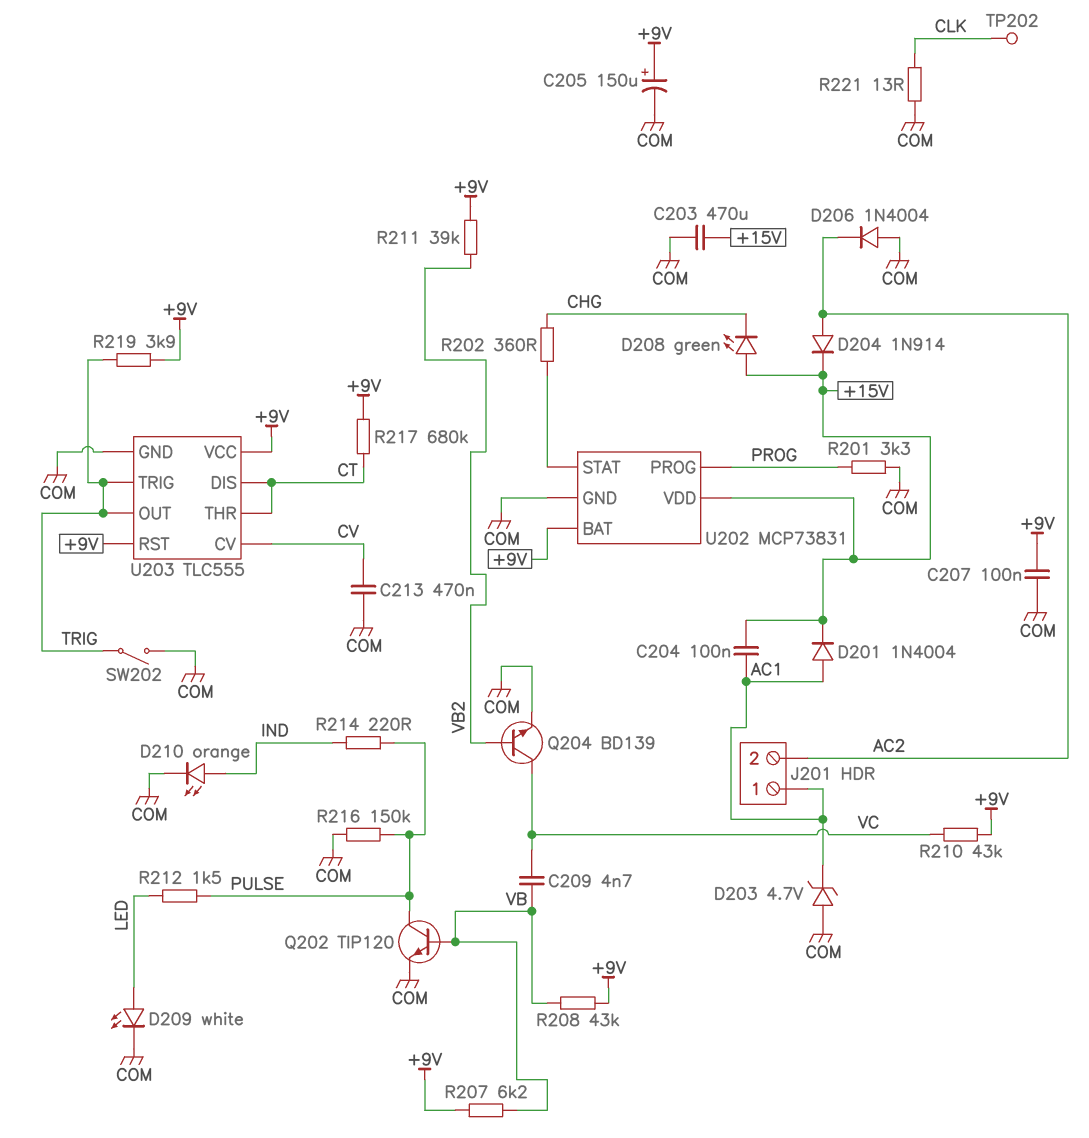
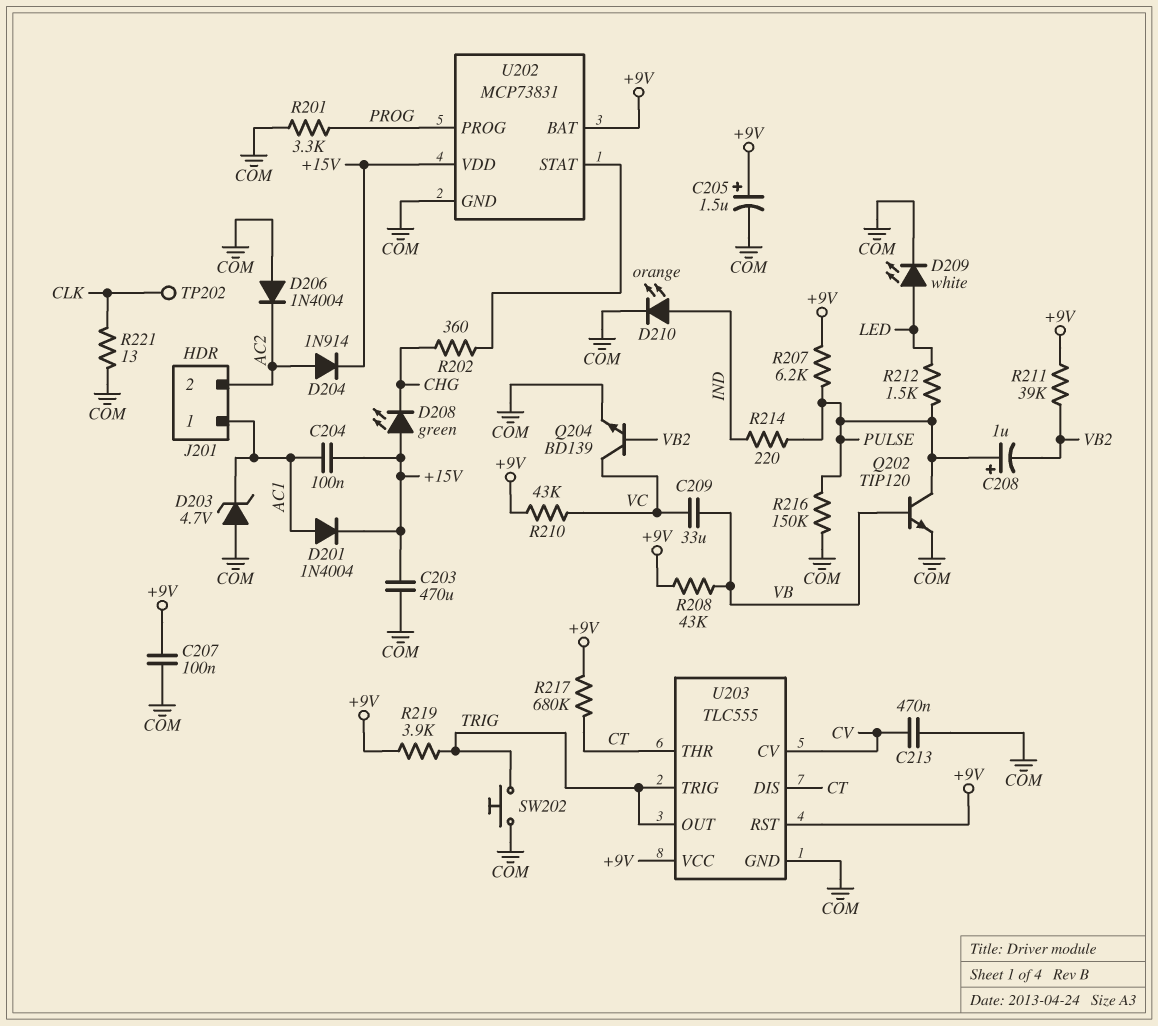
C205: 150uF (plus +9V, minus COM) -> 1.5uF (plus +9V, minus COM)
C208: none -> 1uF (plus PULSE, minus VB2)
C209: 4.7nF (VB, VC) -> 33uF (VB, VC)
R207: 6.2k (+9V, VB) -> 6.2k (+9V, PULSE)
SW202: switch (COM, TRIG) -> button (COM, TRIG)

